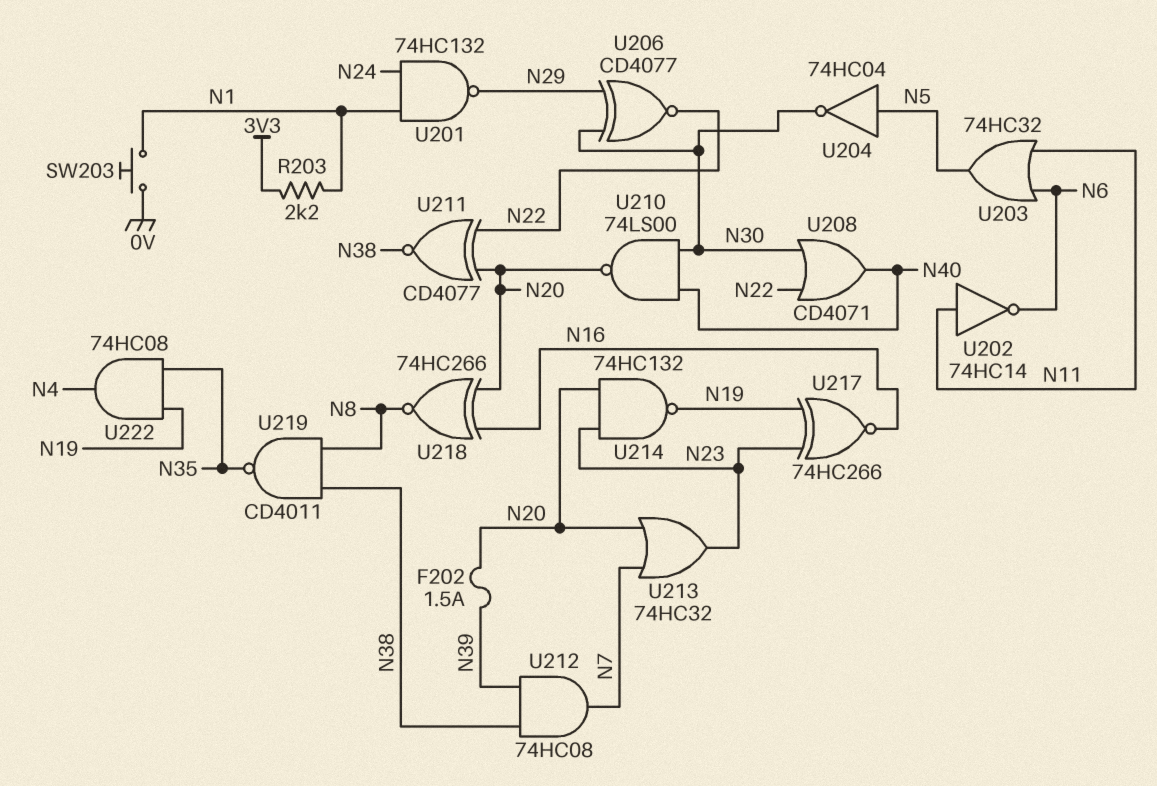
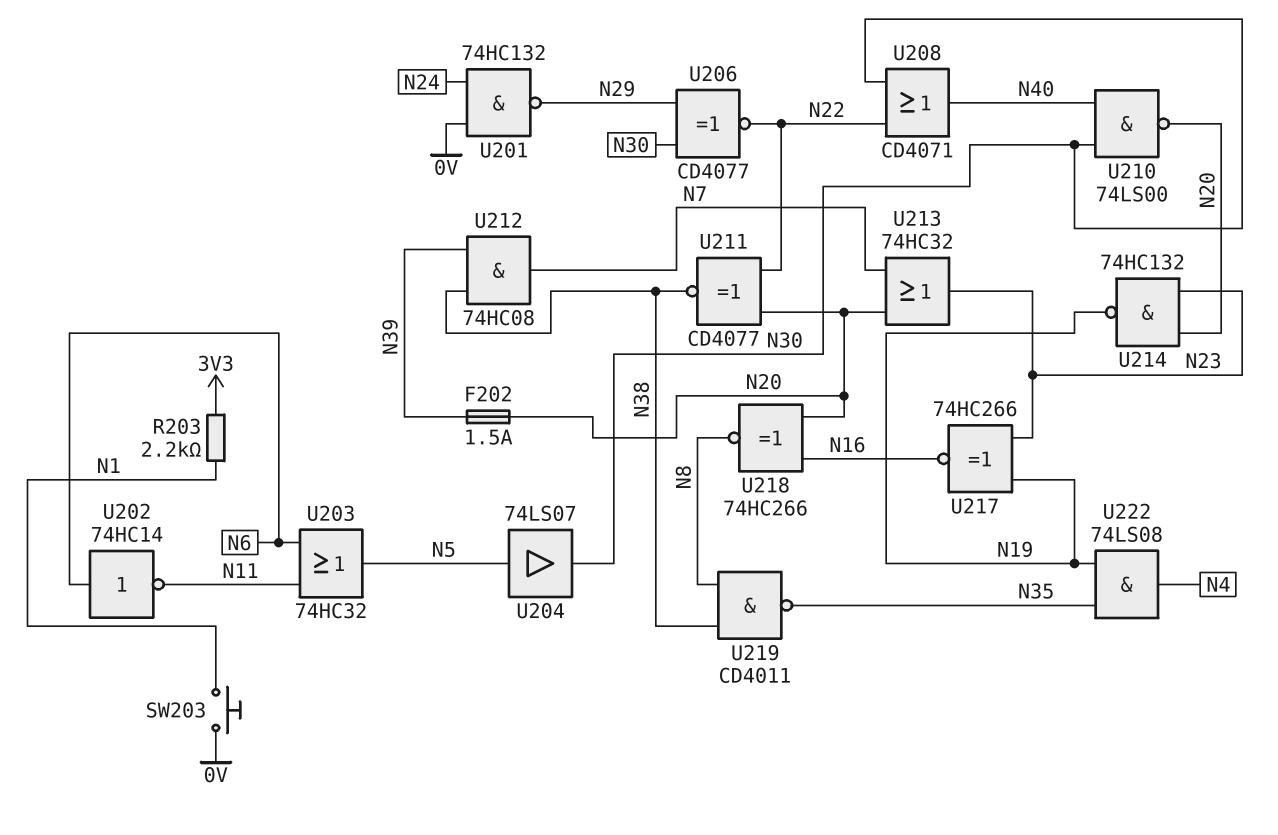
U201: NAND 74HC132 (in N1, in N24, out N29) -> NAND 74HC132 (in 0V, in N24, out N29)
U202: NOT 74HC14 (in N11, out N6) -> NOT 74HC14 (in N6, out N11)
U204: NOT 74HC04 (in N5, out N30) -> buffer 74LS07 (in N5, out N30)
U222: AND 74HC08 (in N19, in N35, out N4) -> AND 74LS08 (in N19, in N35, out N4)

